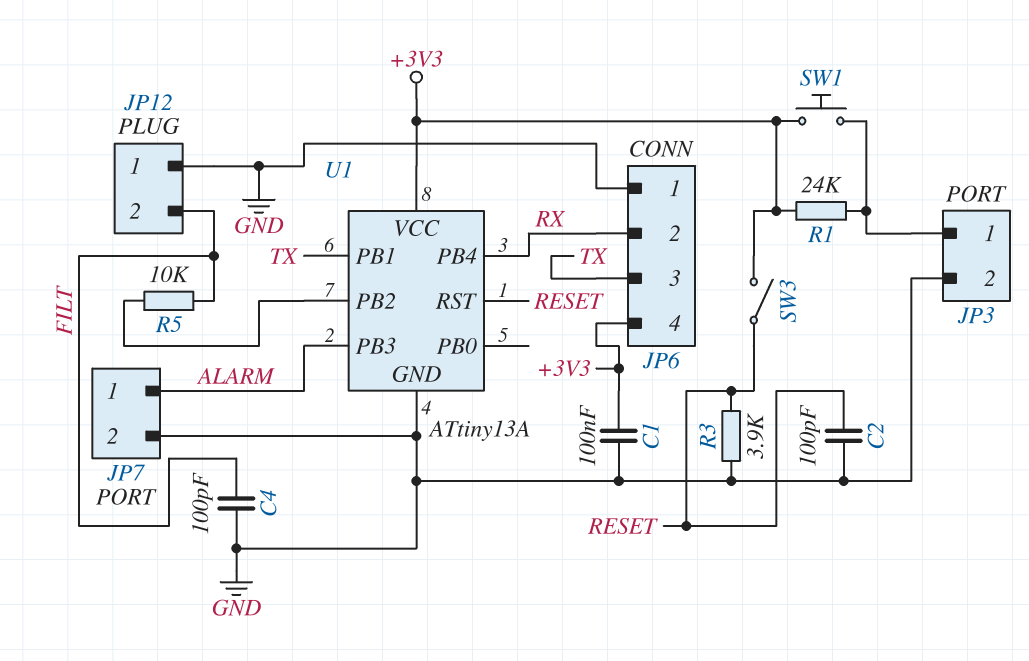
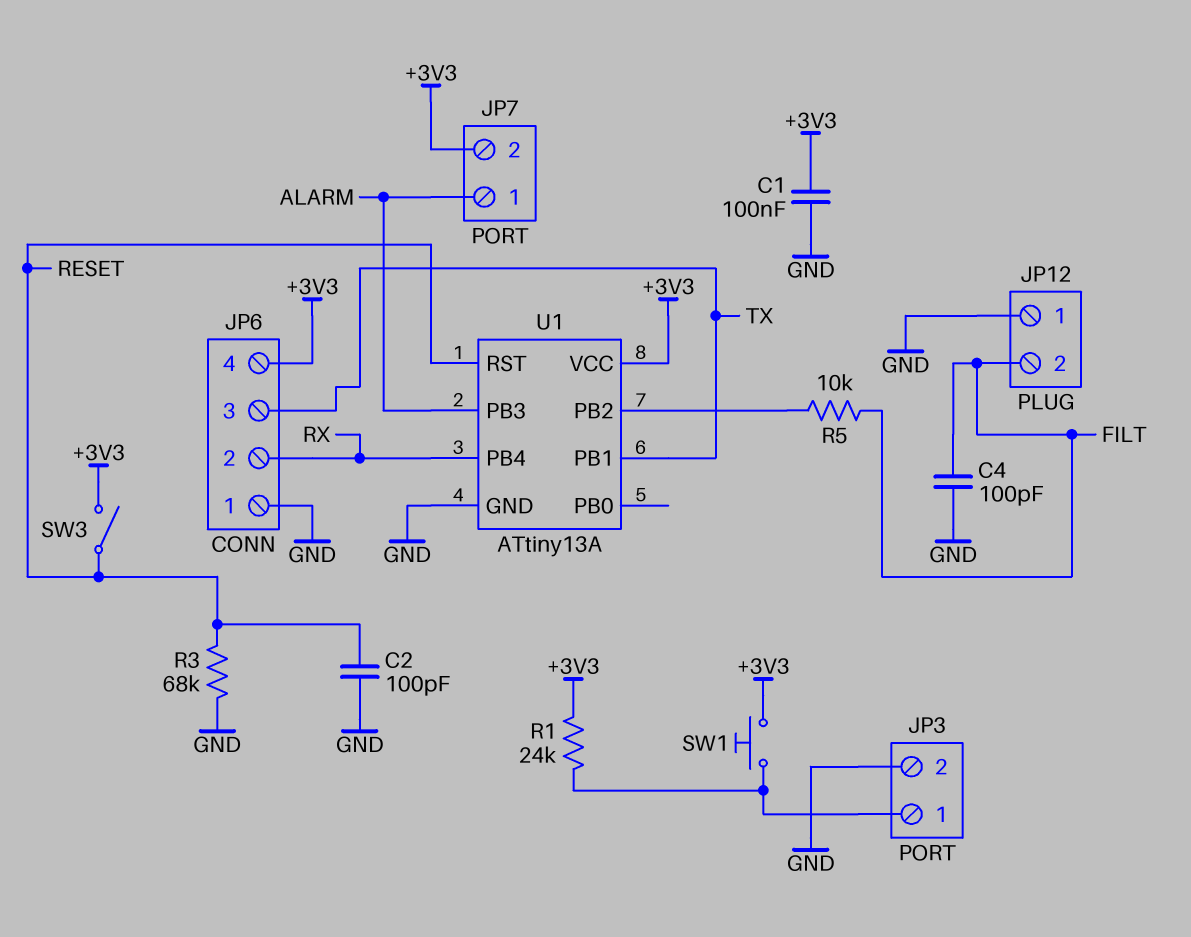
JP7 pin 2: GND -> +3V3
R3: 3.9k (GND, RESET) -> 68k (GND, RESET)

